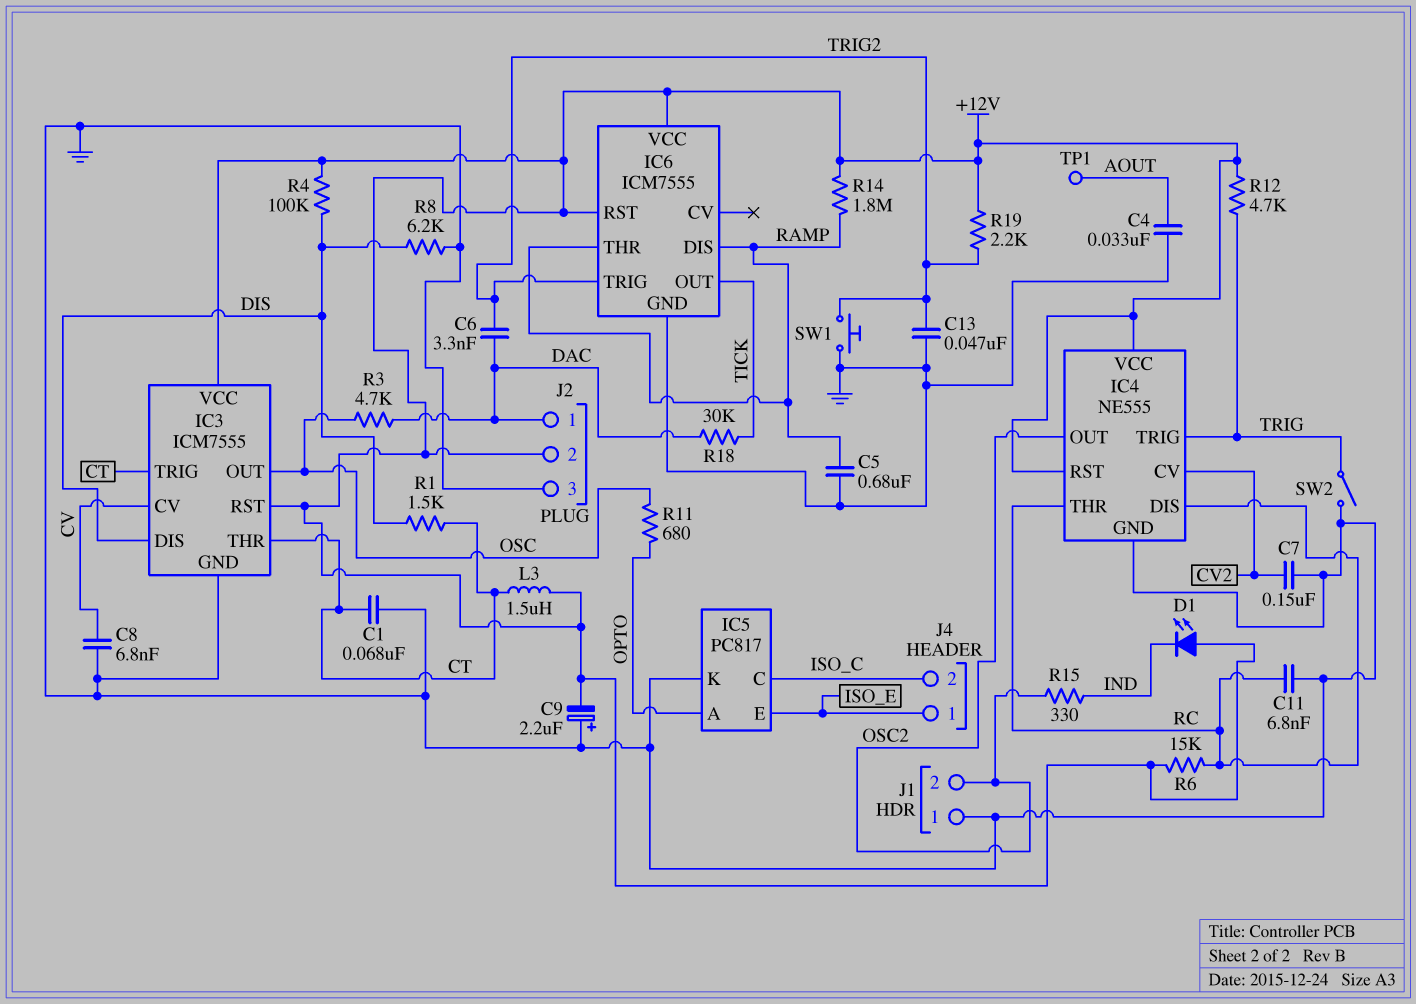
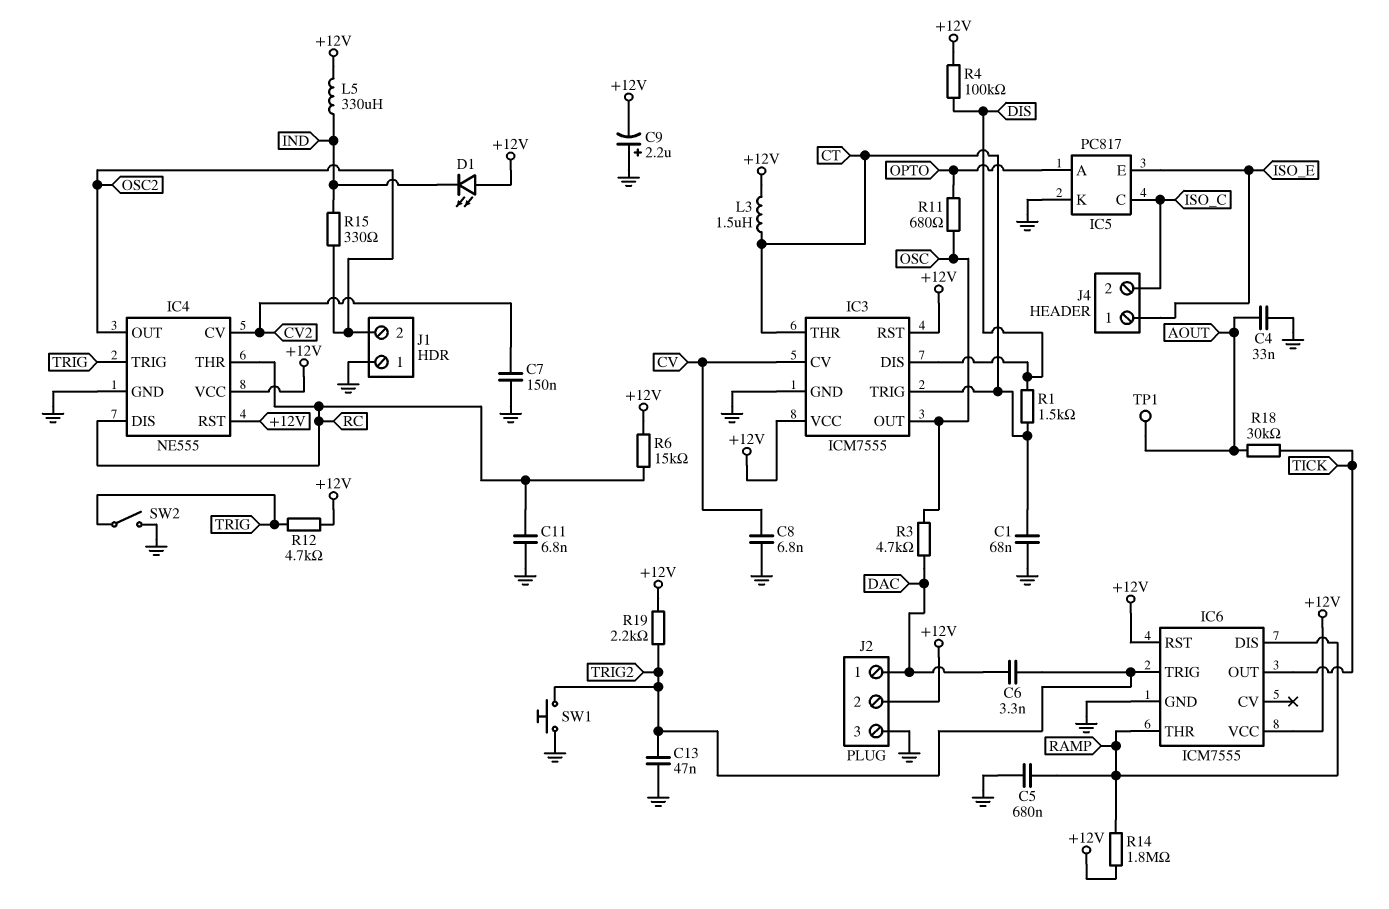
L5: none -> 330uH (+12V, IND)
R8: 6.2k (DIS, GND) -> none
R18: 30k (DAC, TICK) -> 30k (AOUT, TICK)

